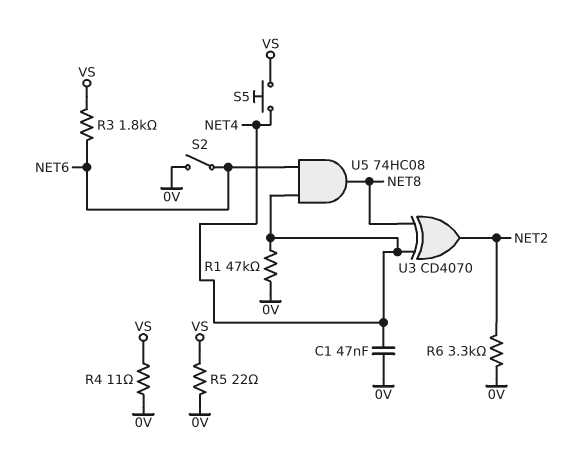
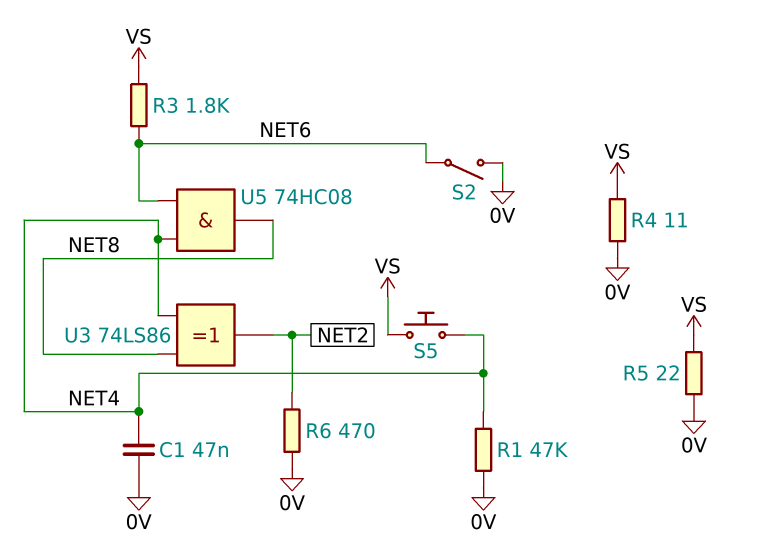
R6: 3.3k (0V, NET2) -> 470 (0V, NET2)
U3: XOR CD4070 (in NET4, in NET8, out NET2) -> XOR 74LS86 (in NET4, in NET8, out NET2)

